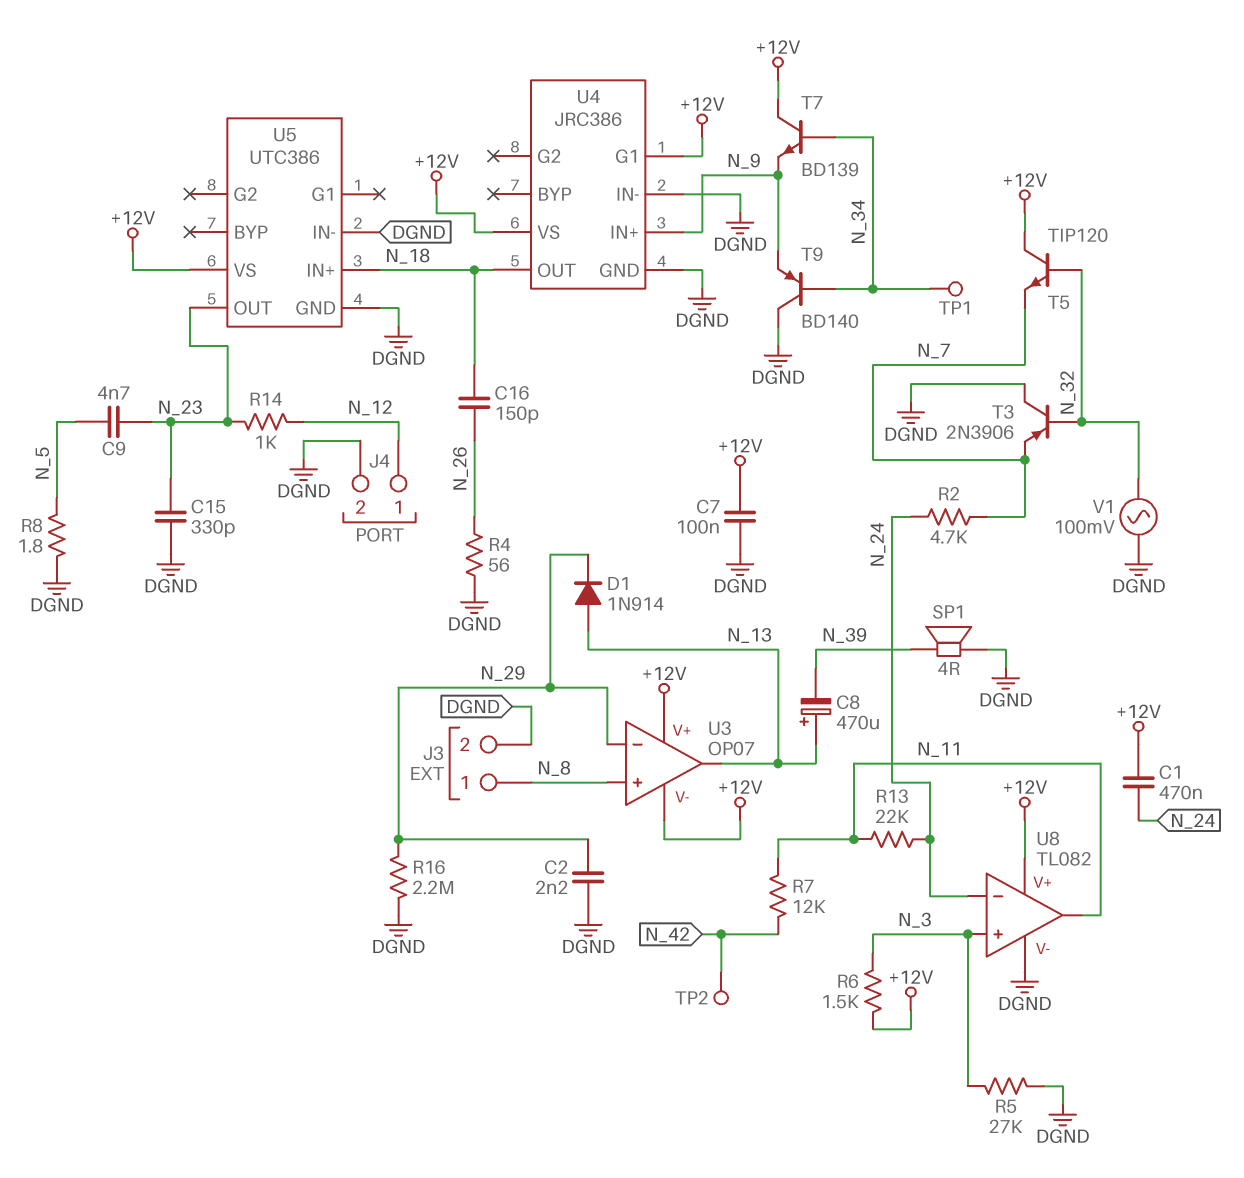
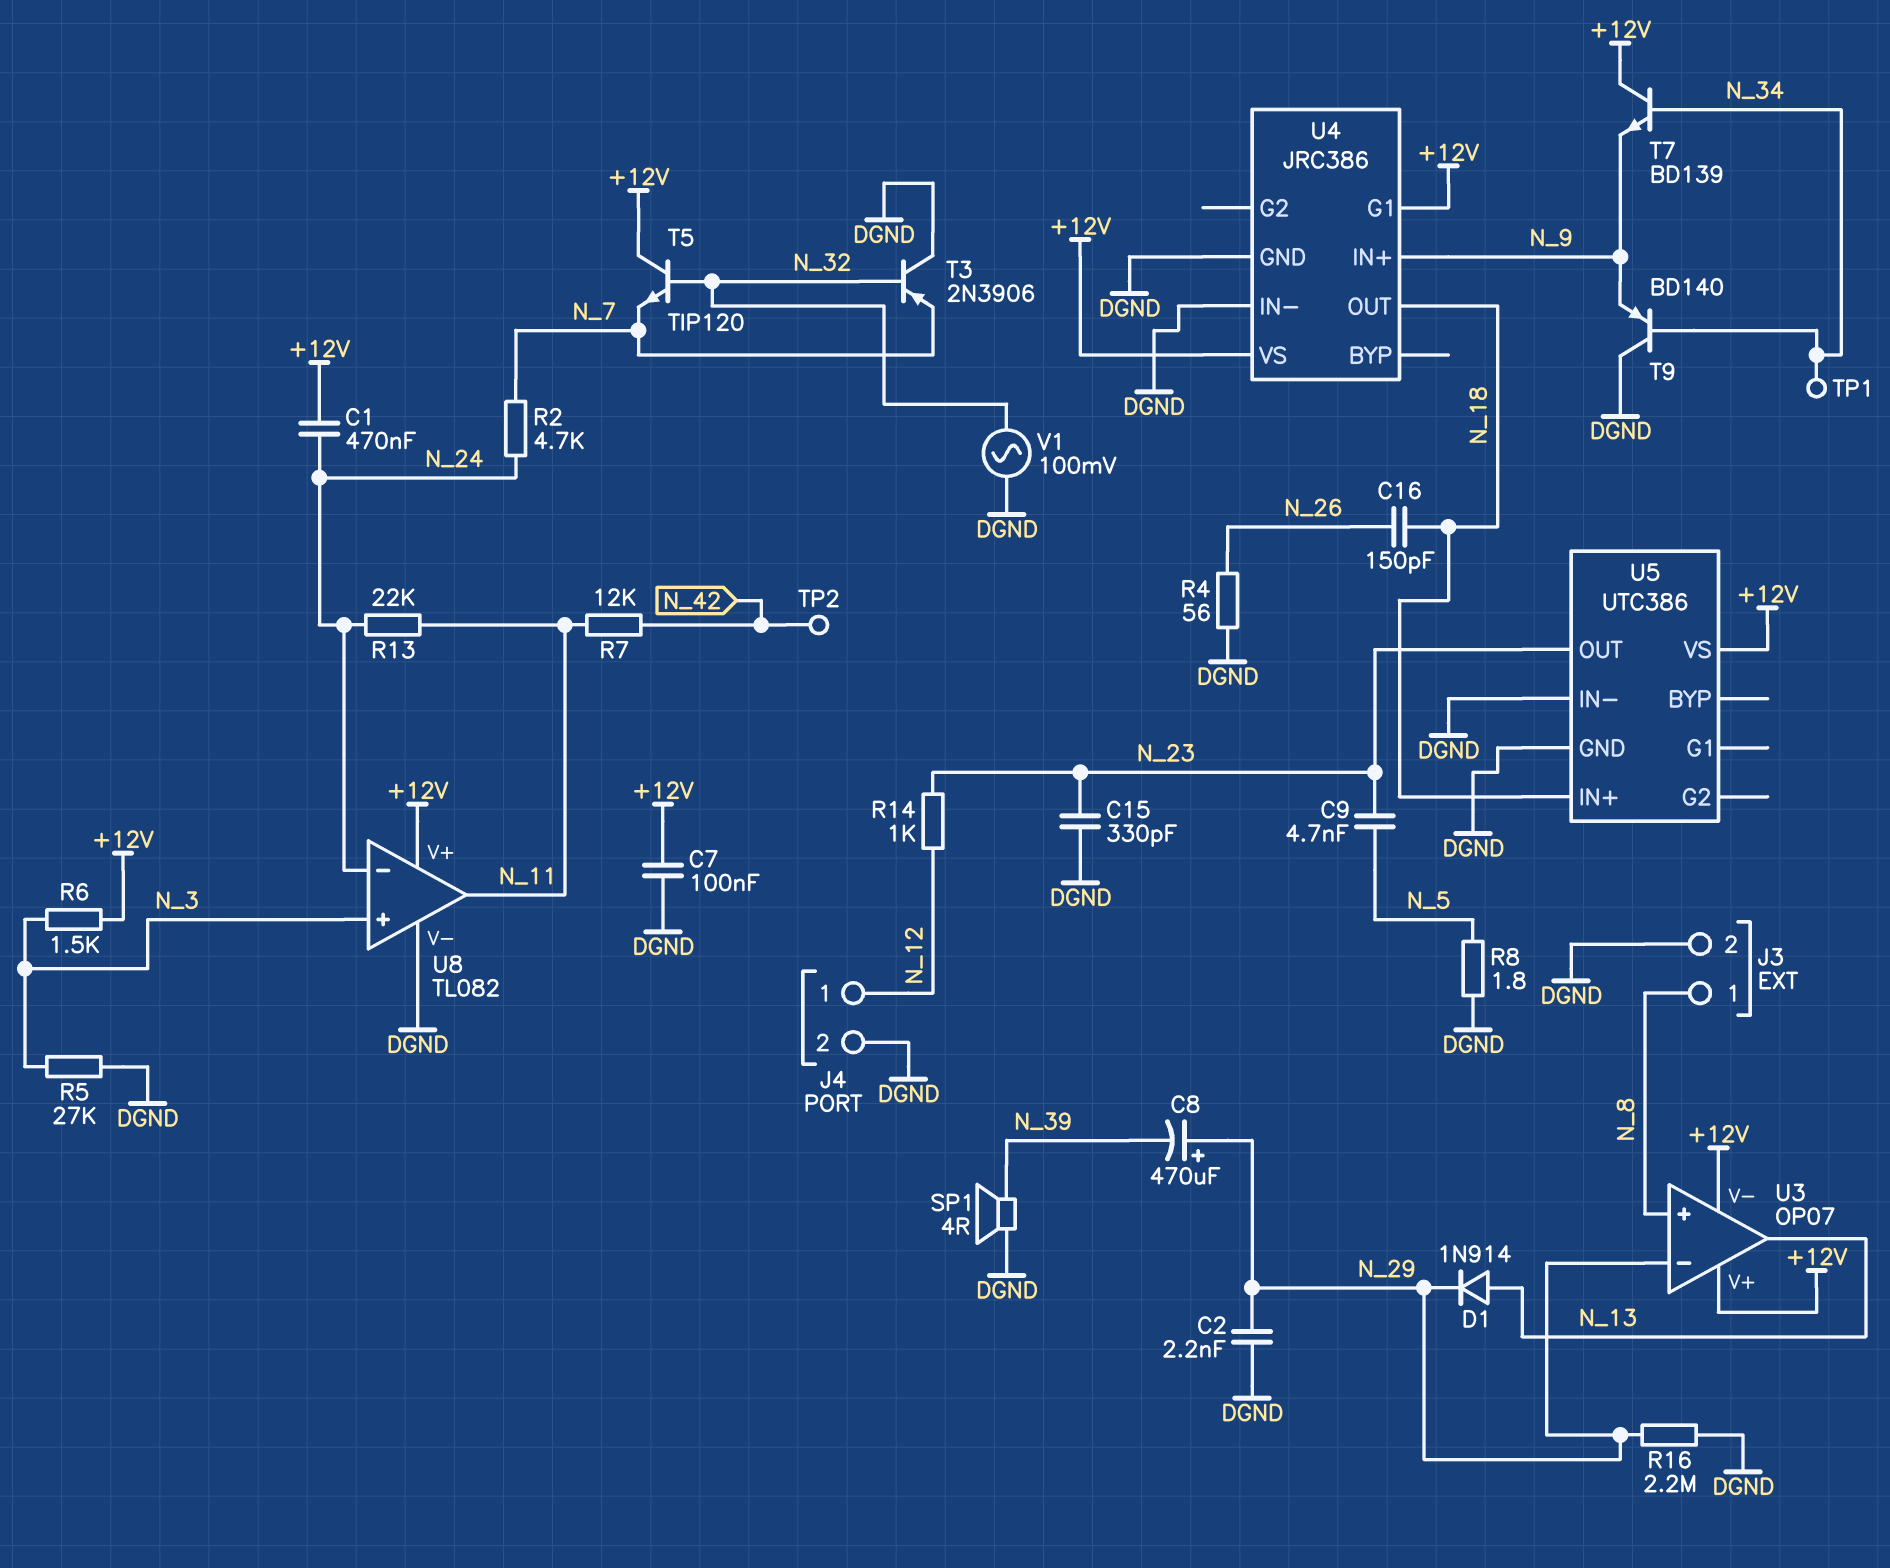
C8: 470uF (plus N_13, minus N_39) -> 470uF (plus N_29, minus N_39)

